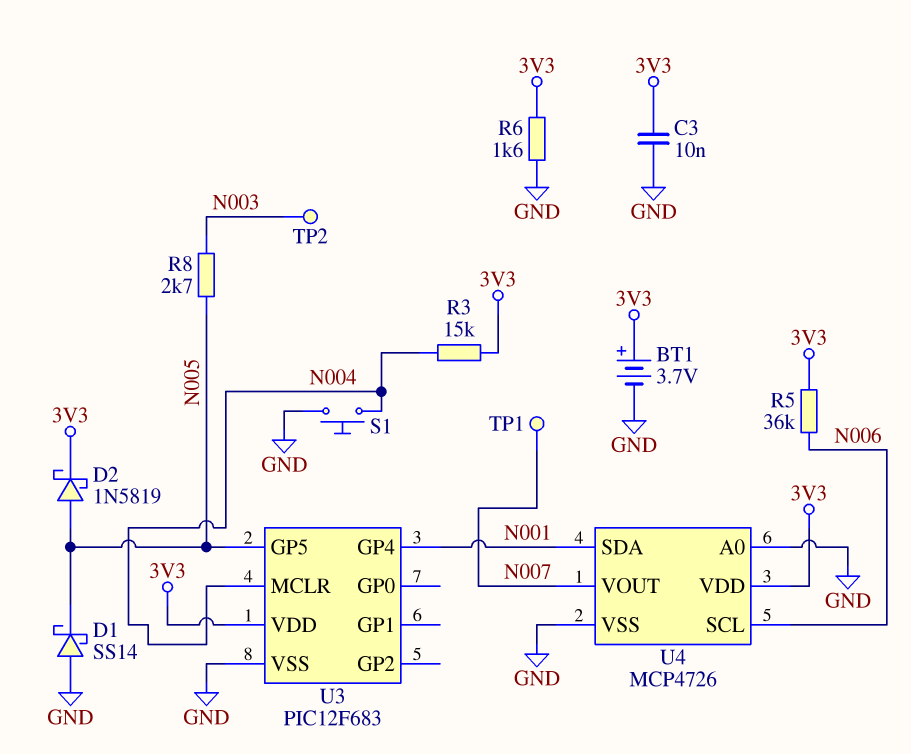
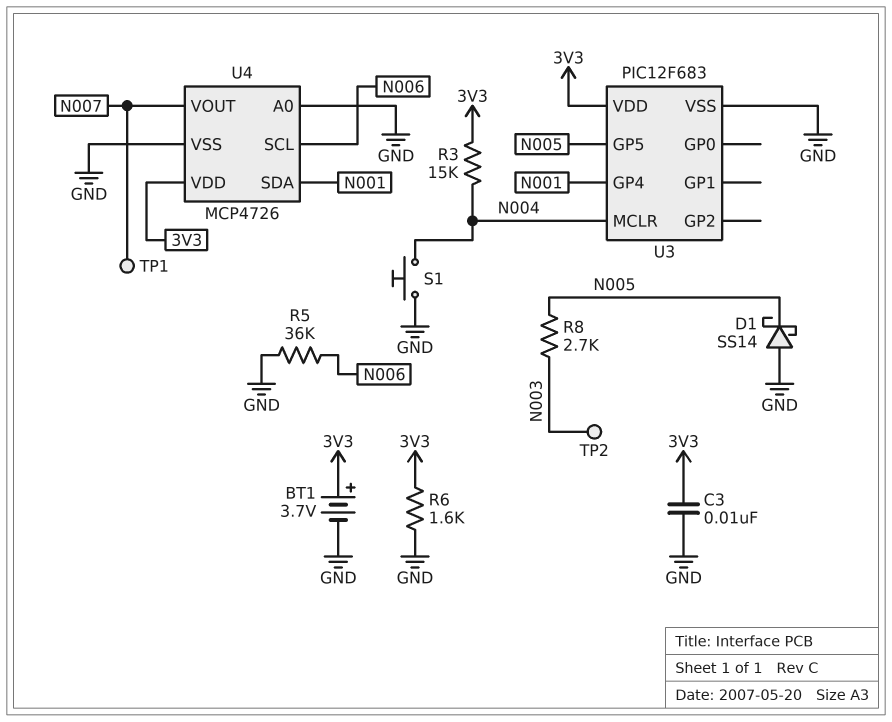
D2: schottky 1N5819 (A N005, K 3V3) -> none
R5: 36k (3V3, N006) -> 36k (GND, N006)

